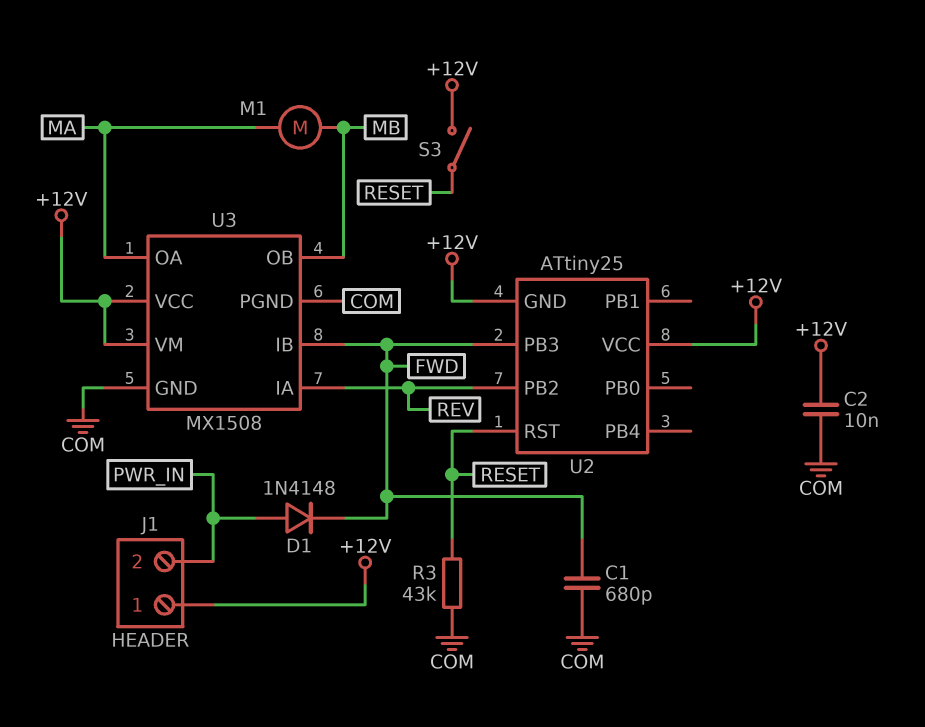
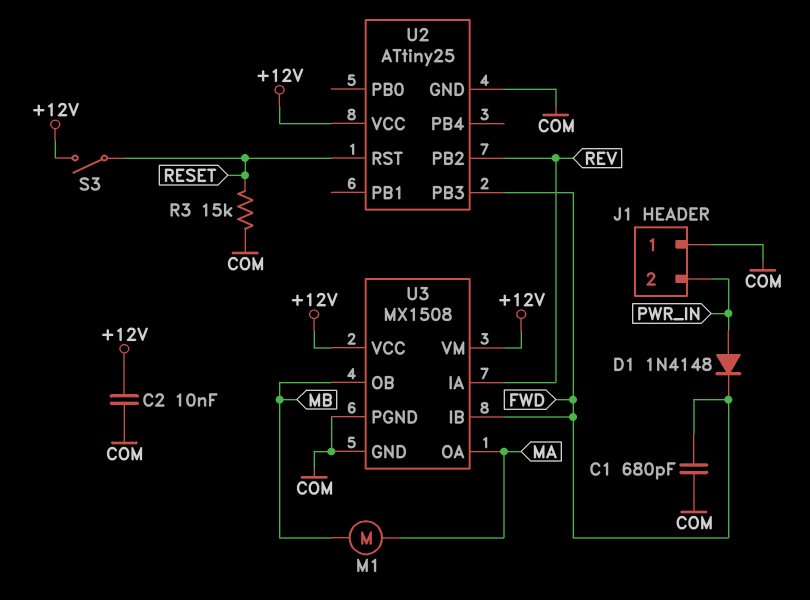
J1 pin 1: +12V -> COM
R3: 43k (COM, RESET) -> 15k (COM, RESET)
U2 pin GND: +12V -> COM

